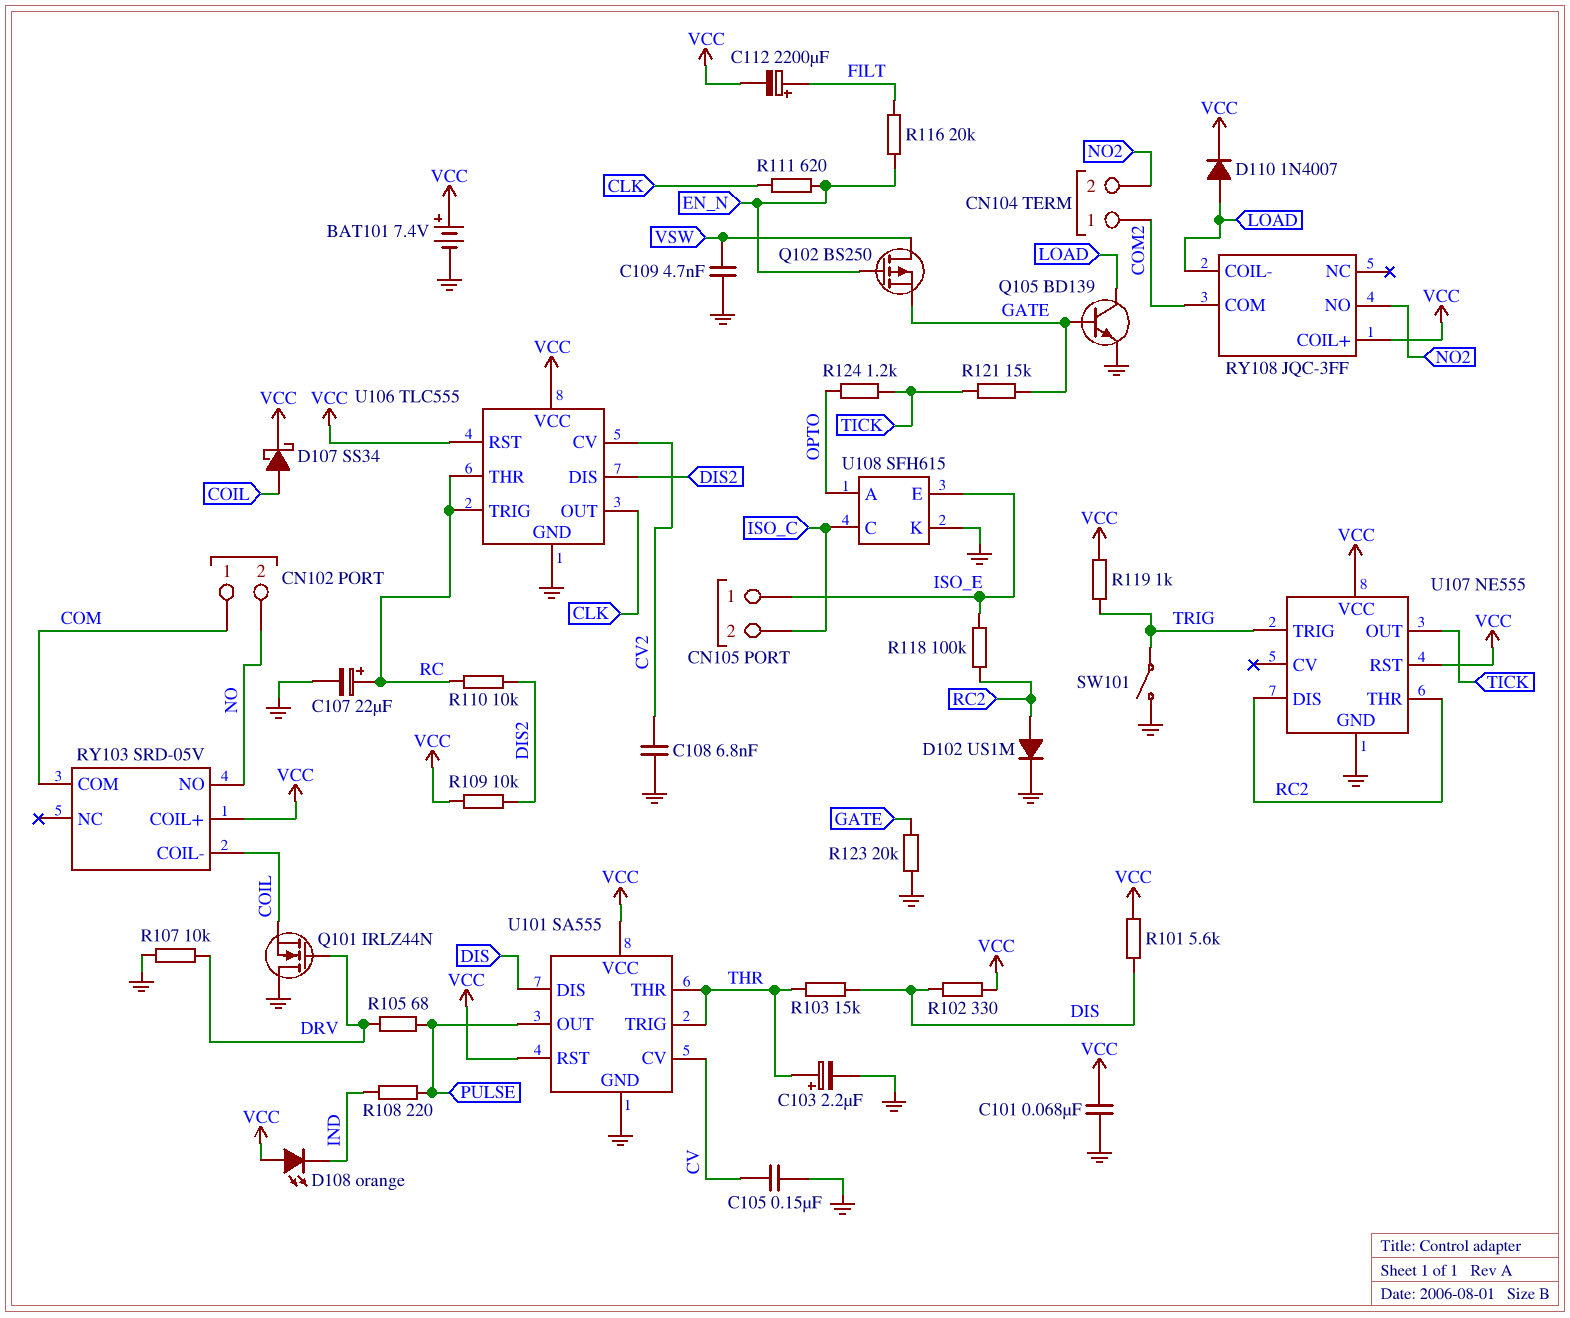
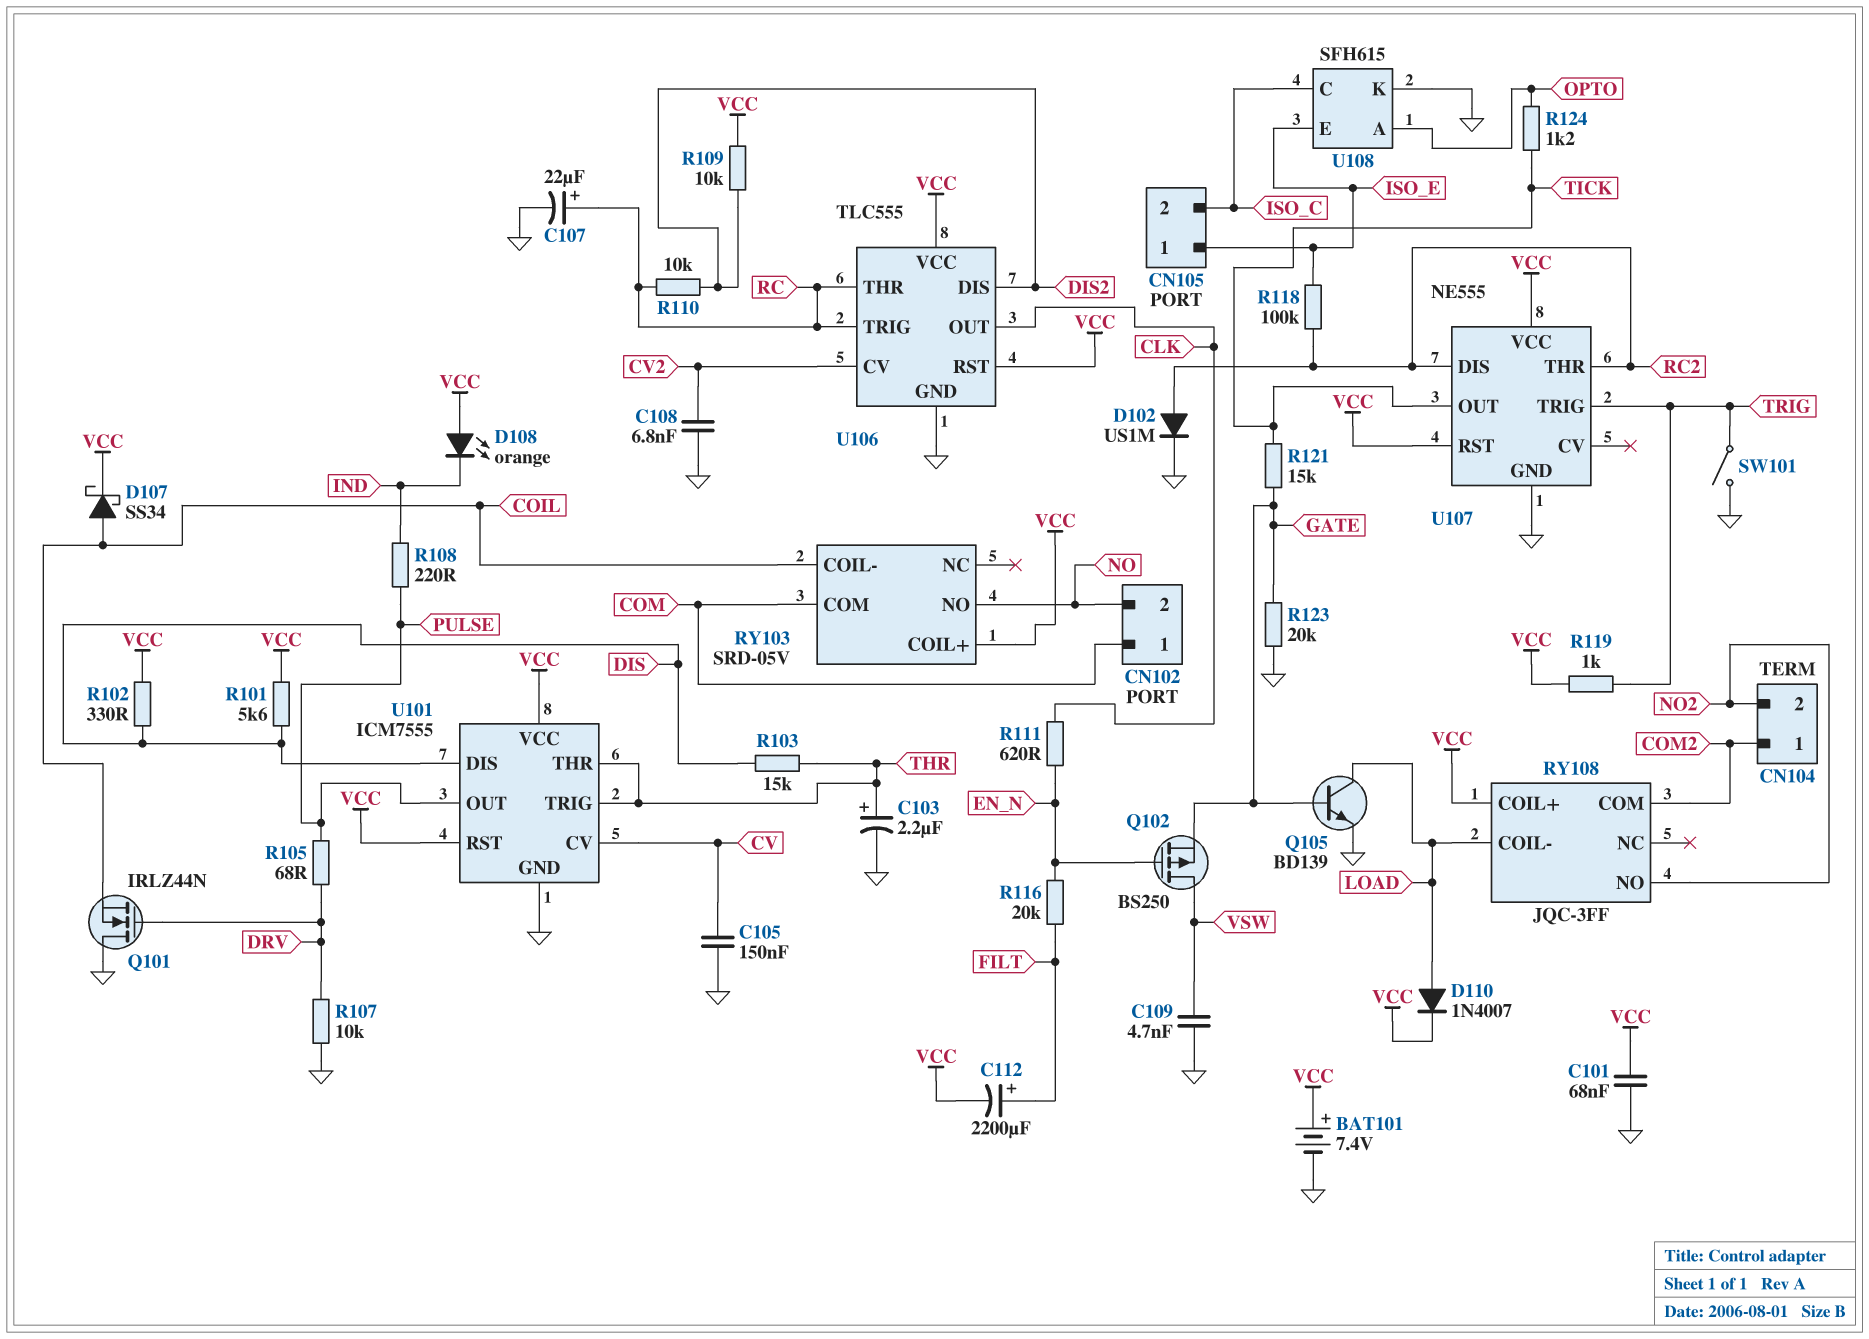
U101: SA555 -> ICM7555

